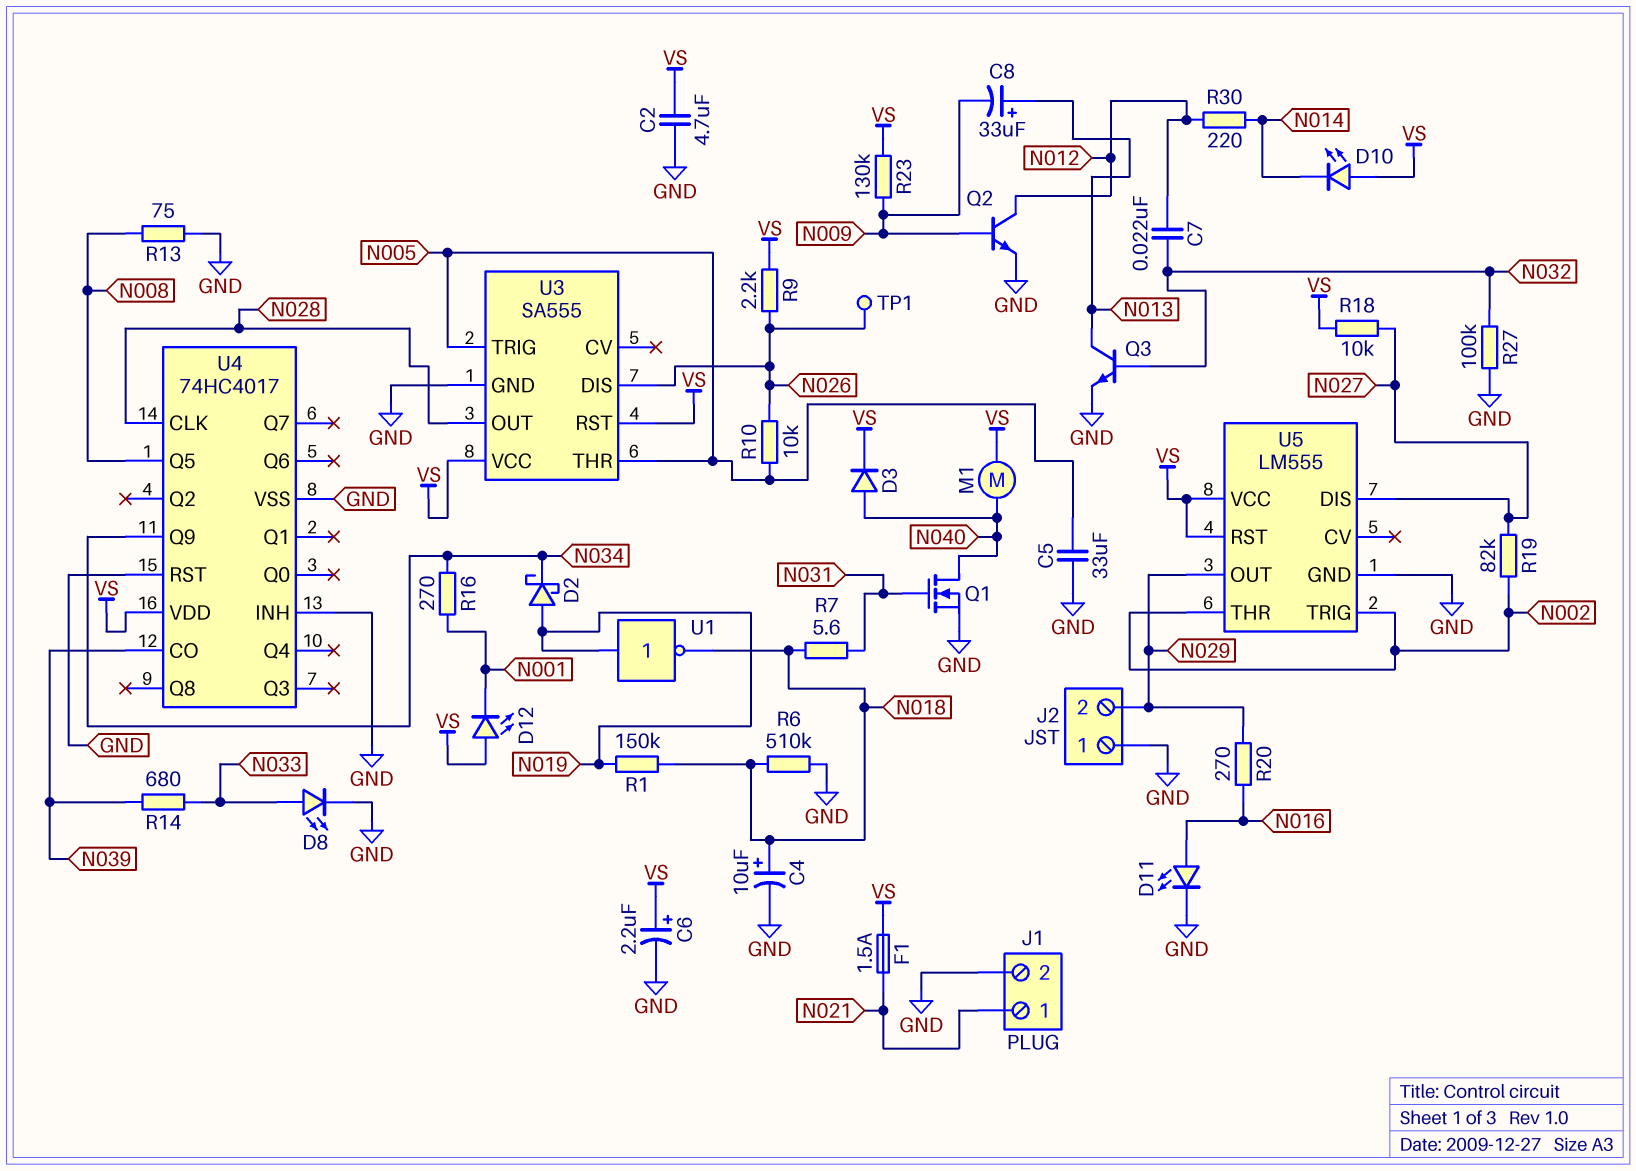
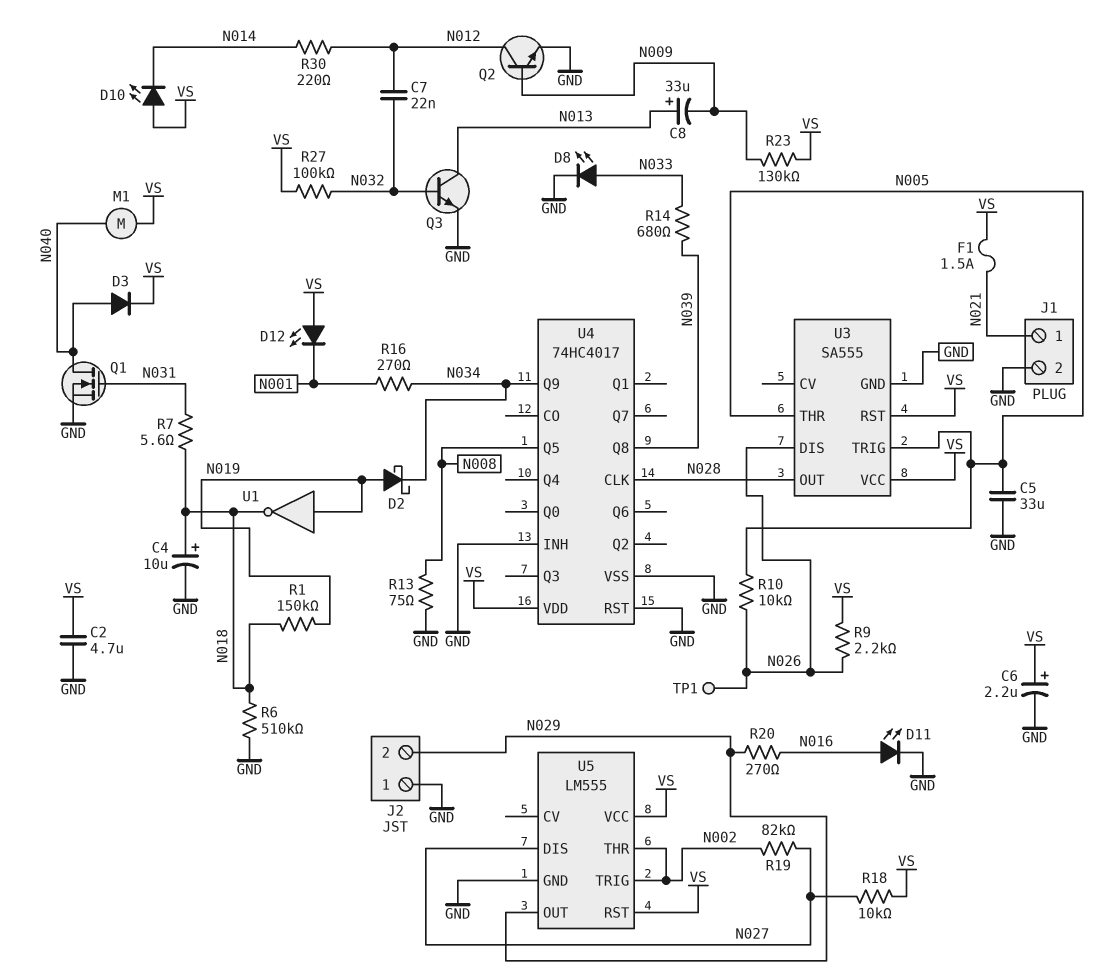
R27: 100k (GND, N032) -> 100k (N032, VS)
U4 pin CO: N039 -> none
U4 pin Q8: none -> N039

